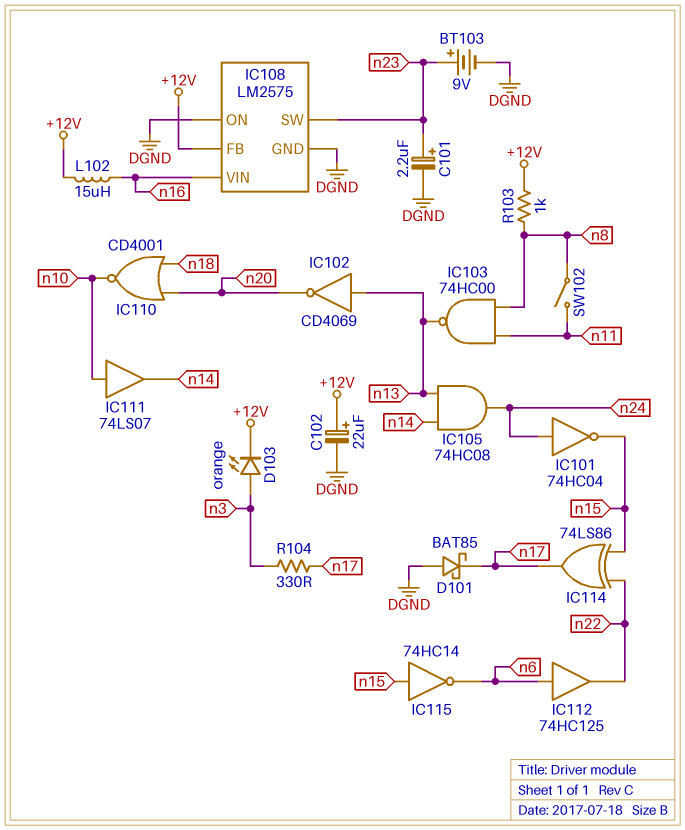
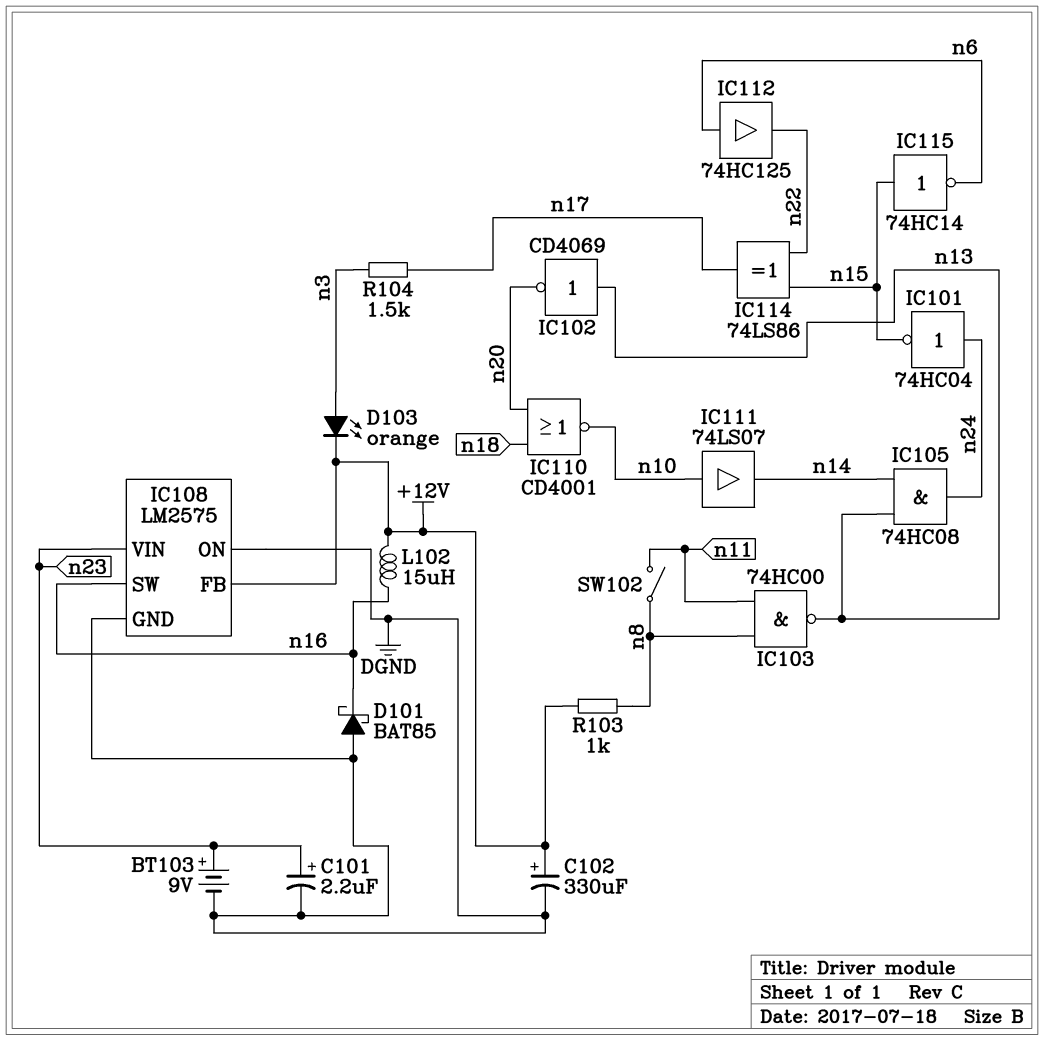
C102: 22uF (plus +12V, minus DGND) -> 330uF (plus +12V, minus DGND)
D101: schottky BAT85 (A DGND, K n17) -> schottky BAT85 (A DGND, K n16)
IC108 pin SW: n23 -> n16
IC108 pin VIN: n16 -> n23
R104: 330 (n3, n17) -> 1.5k (n3, n17)

